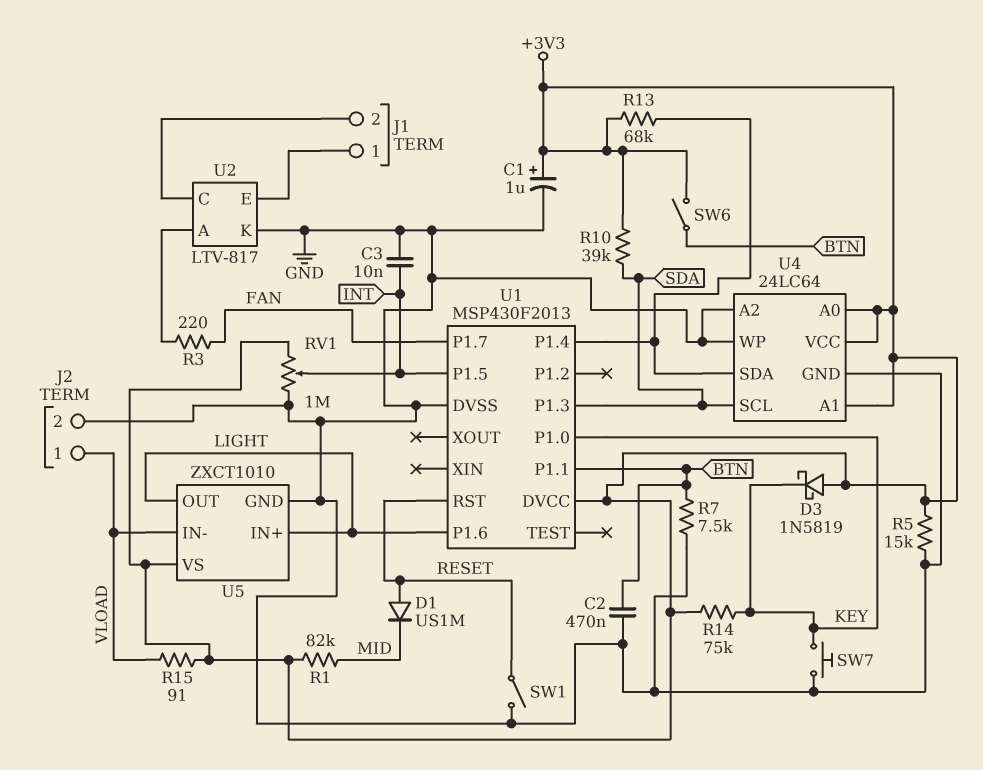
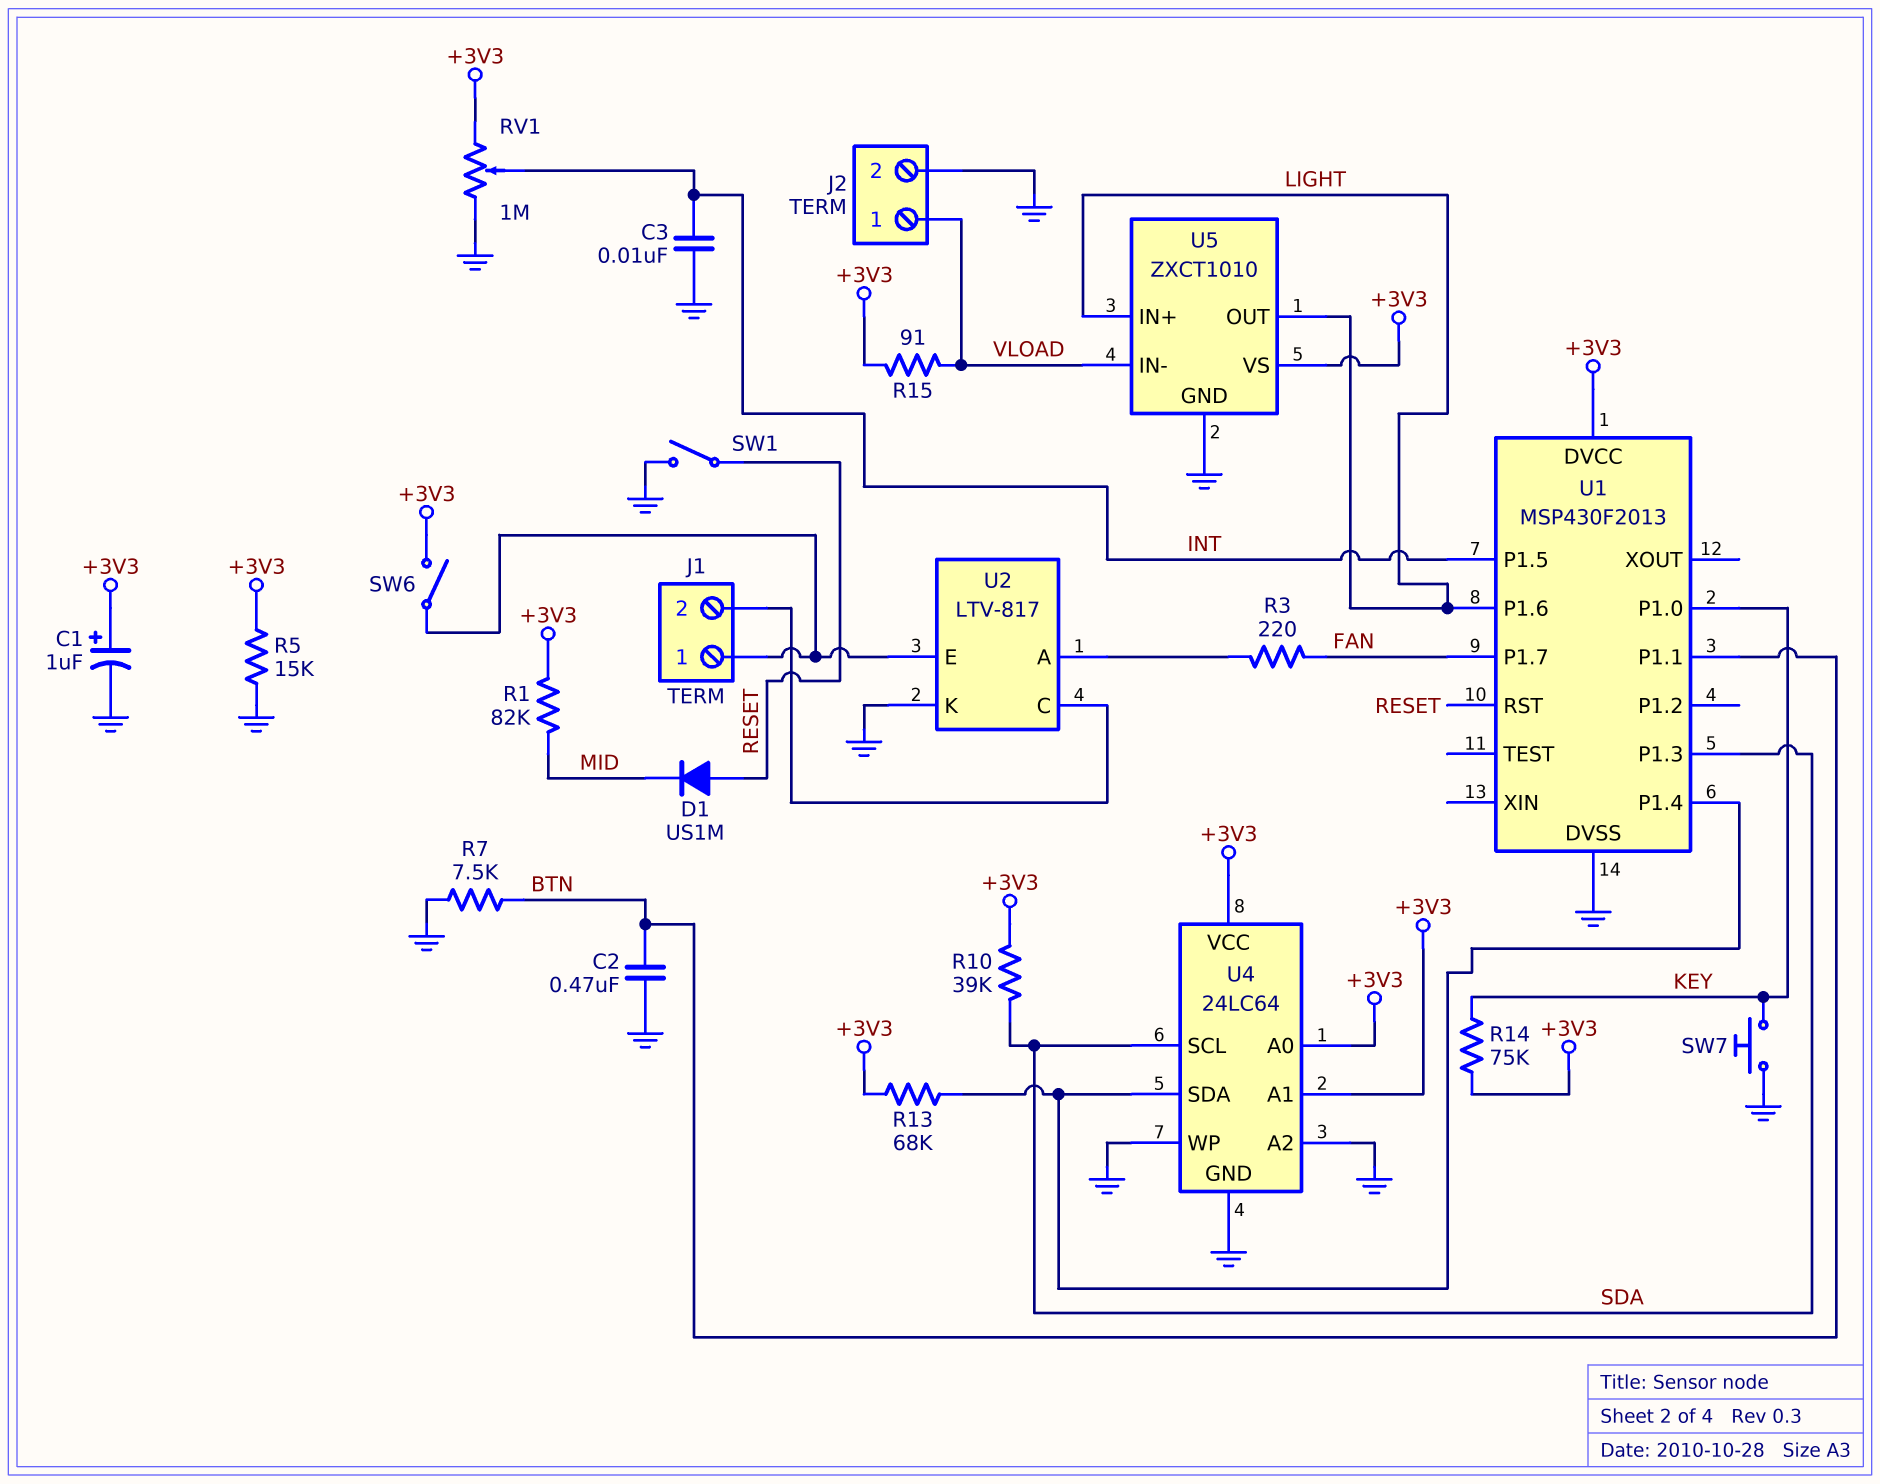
D3: schottky 1N5819 (A +3V3, K KEY) -> none
SW6: switch (+3V3, BTN) -> switch (+3V3, J1/1)

